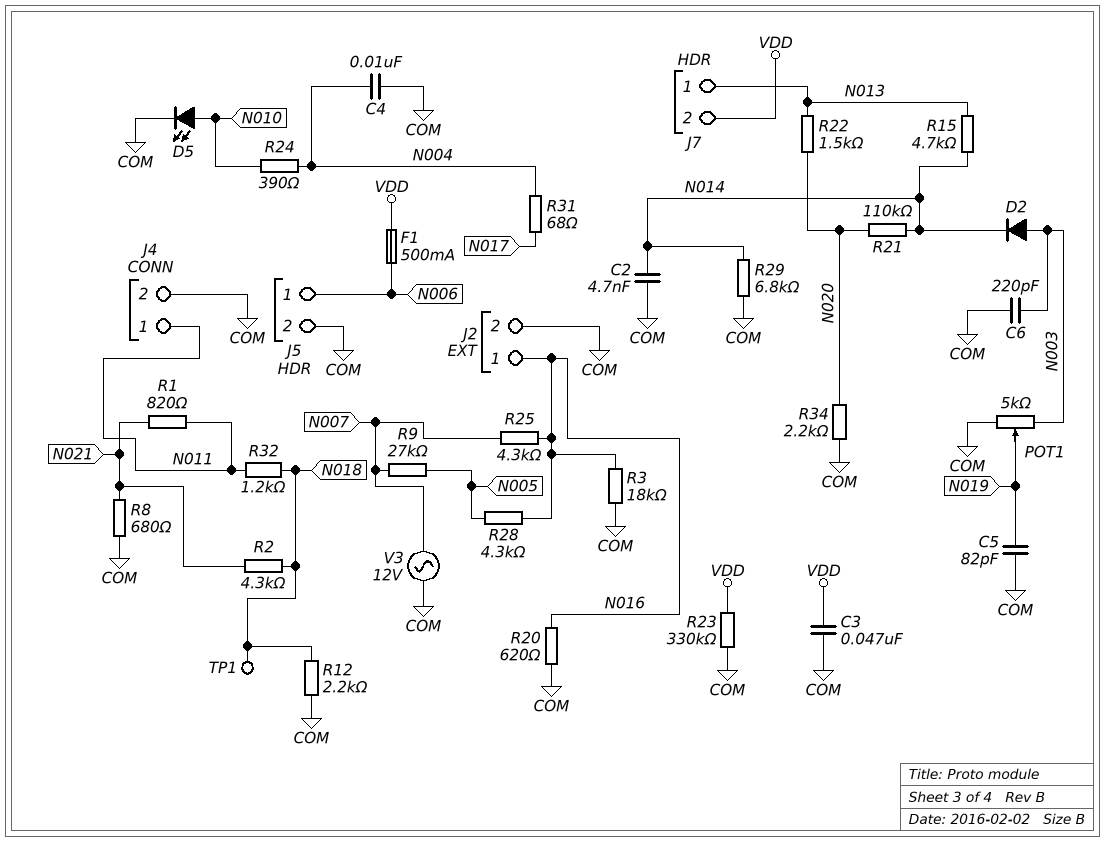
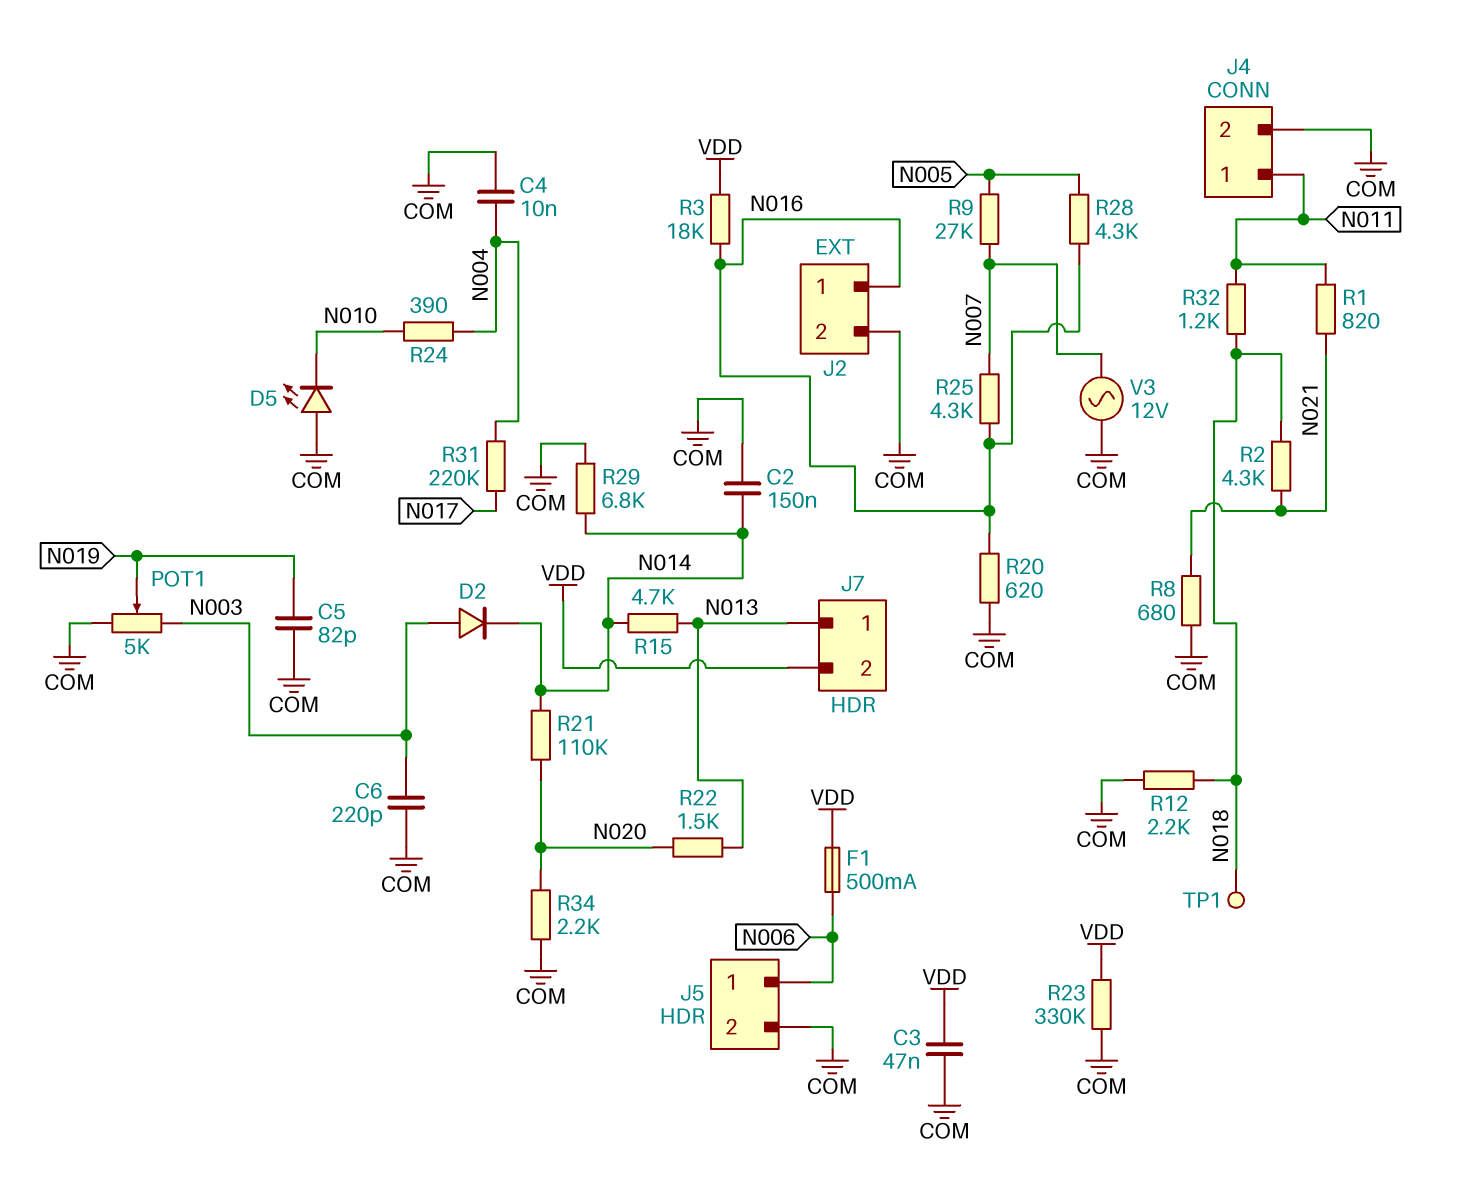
C2: 4.7nF (COM, N014) -> 150nF (COM, N014)
D5: LED (A N010, K COM) -> LED (A COM, K N010)
R3: 18k (COM, N016) -> 18k (N016, VDD)
R31: 68 (N004, N017) -> 220k (N004, N017)

